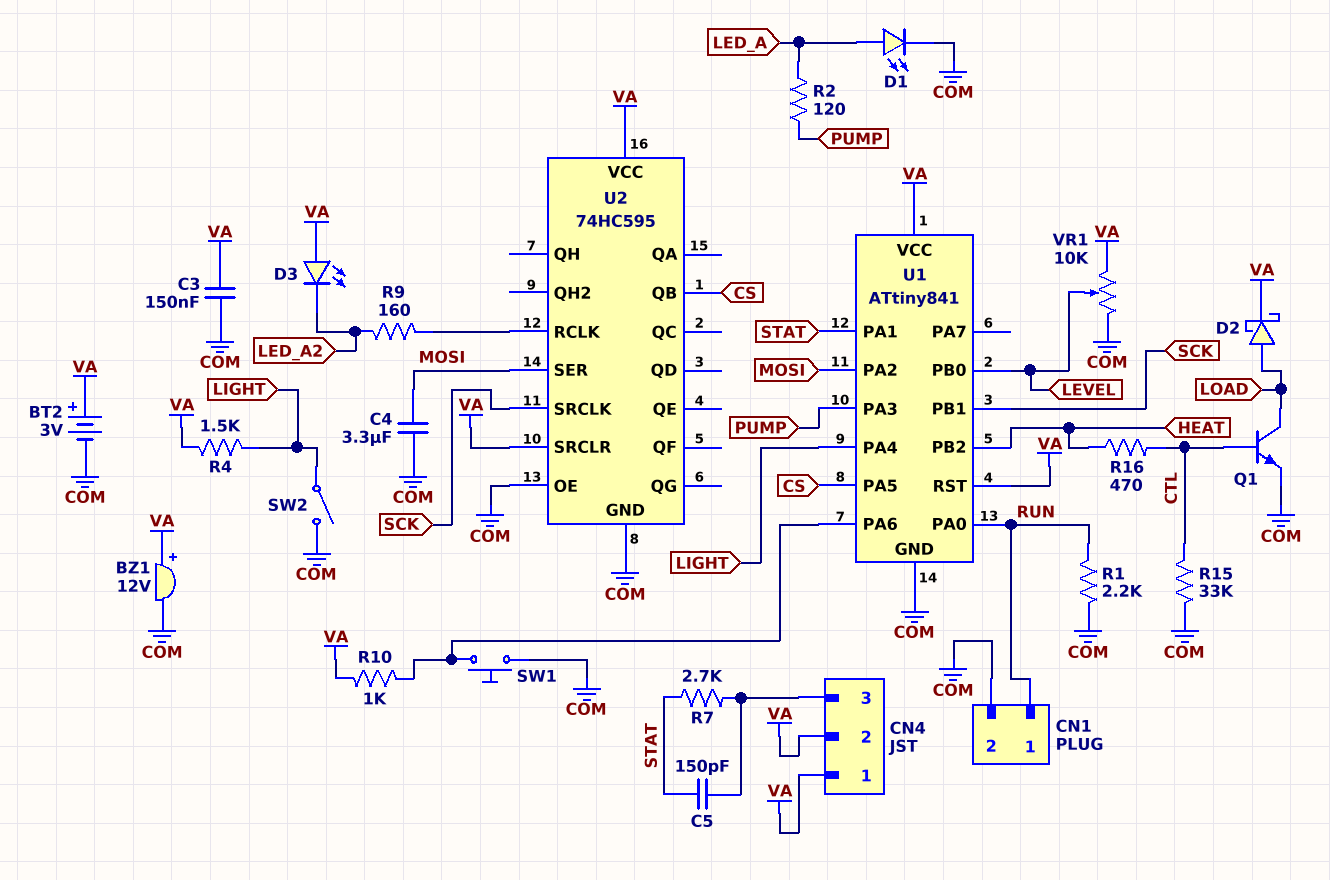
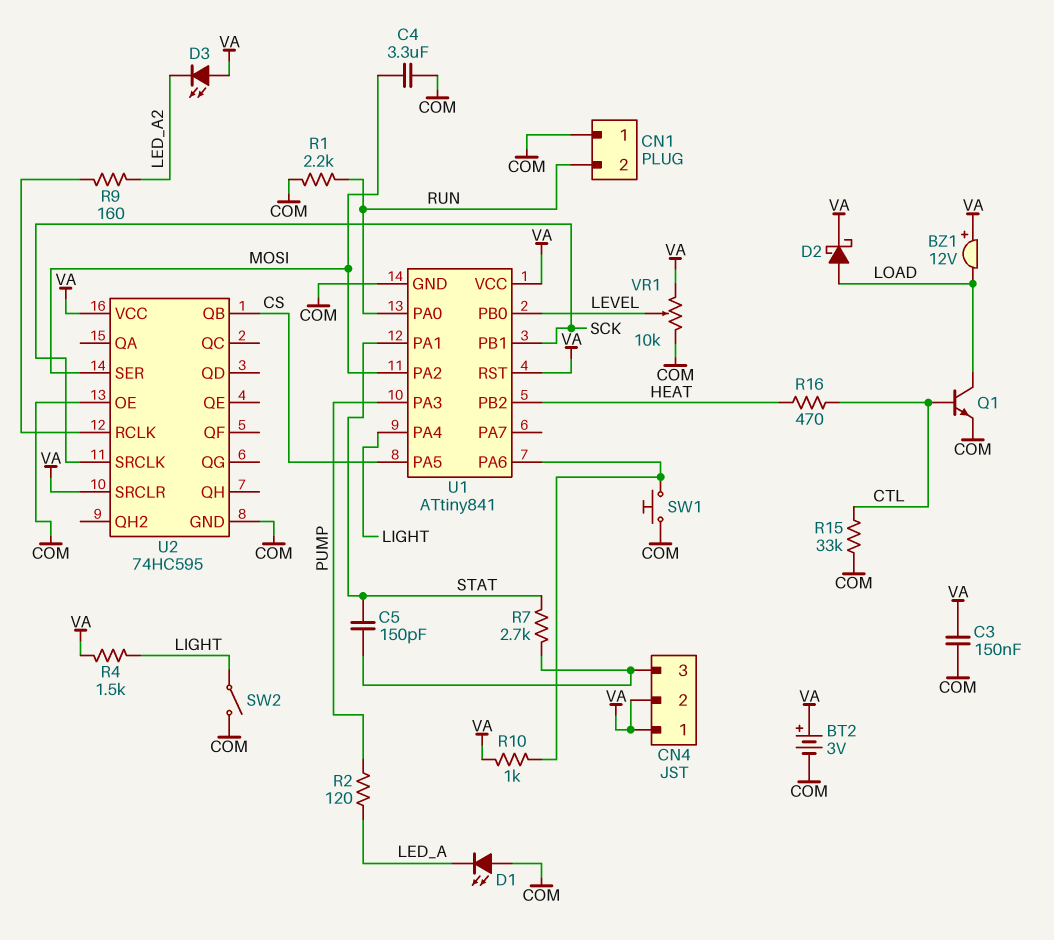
BZ1: buzzer 12V (plus VA, minus COM) -> buzzer 12V (plus VA, minus LOAD)
CN1 pin 1: RUN -> COM
CN1 pin 2: COM -> RUN
D1: LED (A LED_A, K COM) -> LED (A COM, K LED_A)

